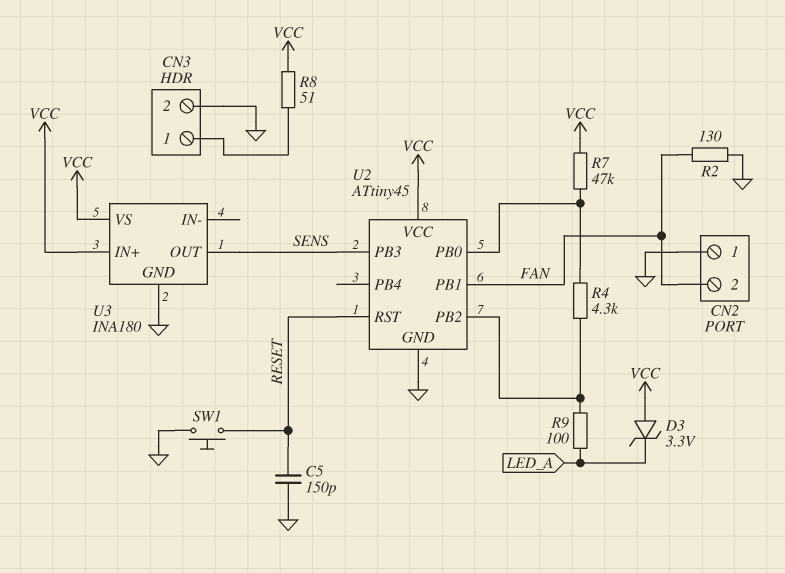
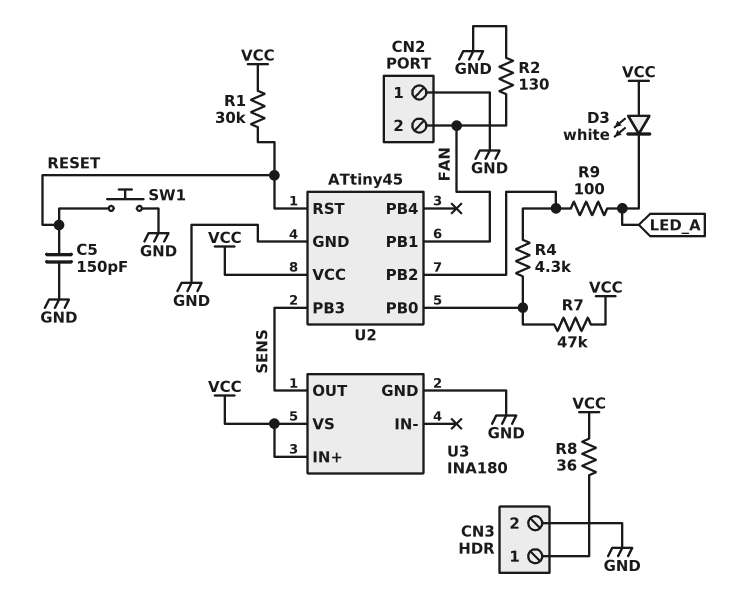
D3: zener 3.3V (A VCC, K LED_A) -> LED white (A VCC, K LED_A)
R1: none -> 30k (RESET, VCC)
R8: 51 (CN3/1, VCC) -> 36 (CN3/1, VCC)

